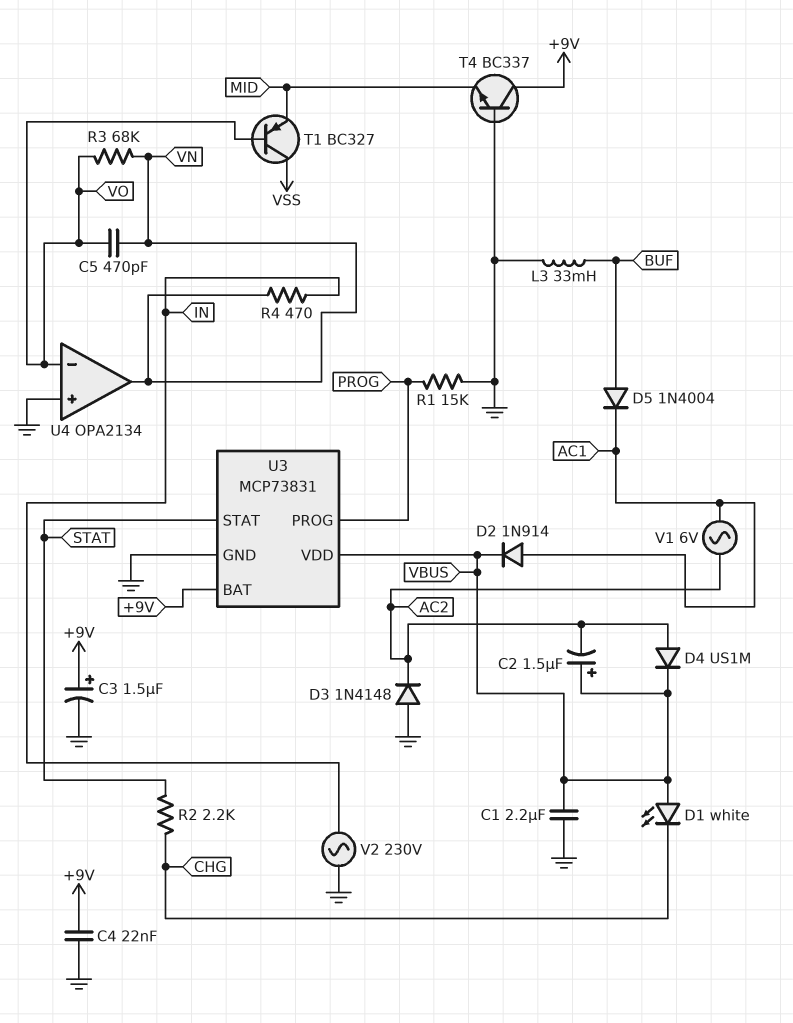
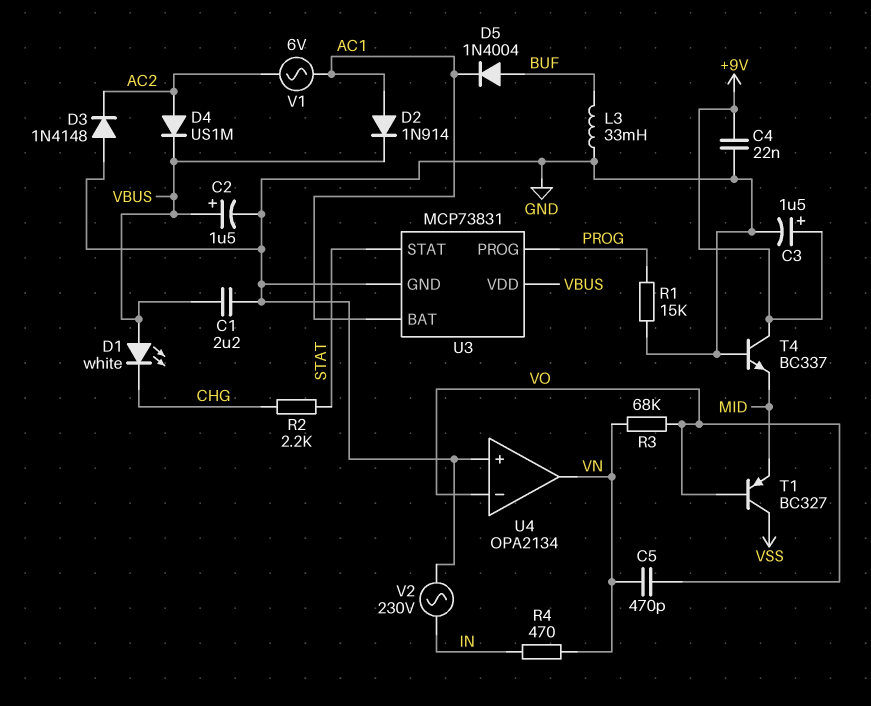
C2: 1.5uF (plus VBUS, minus AC2) -> 1.5uF (plus VBUS, minus GND)
U3 pin BAT: +9V -> AC1

